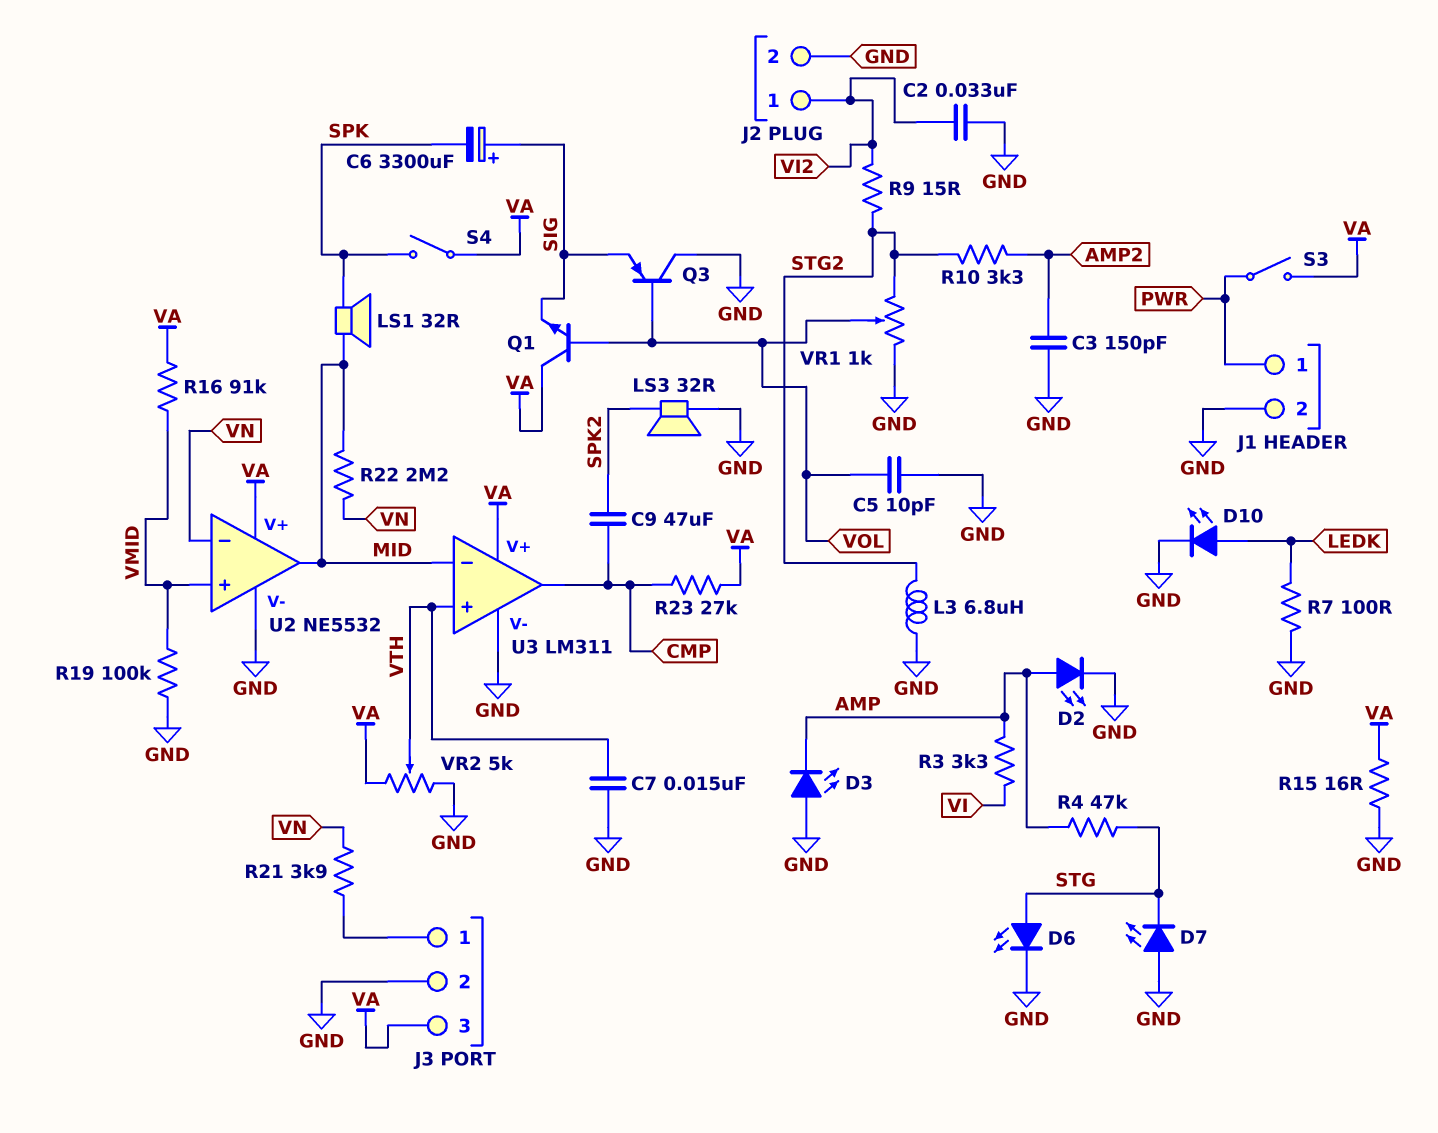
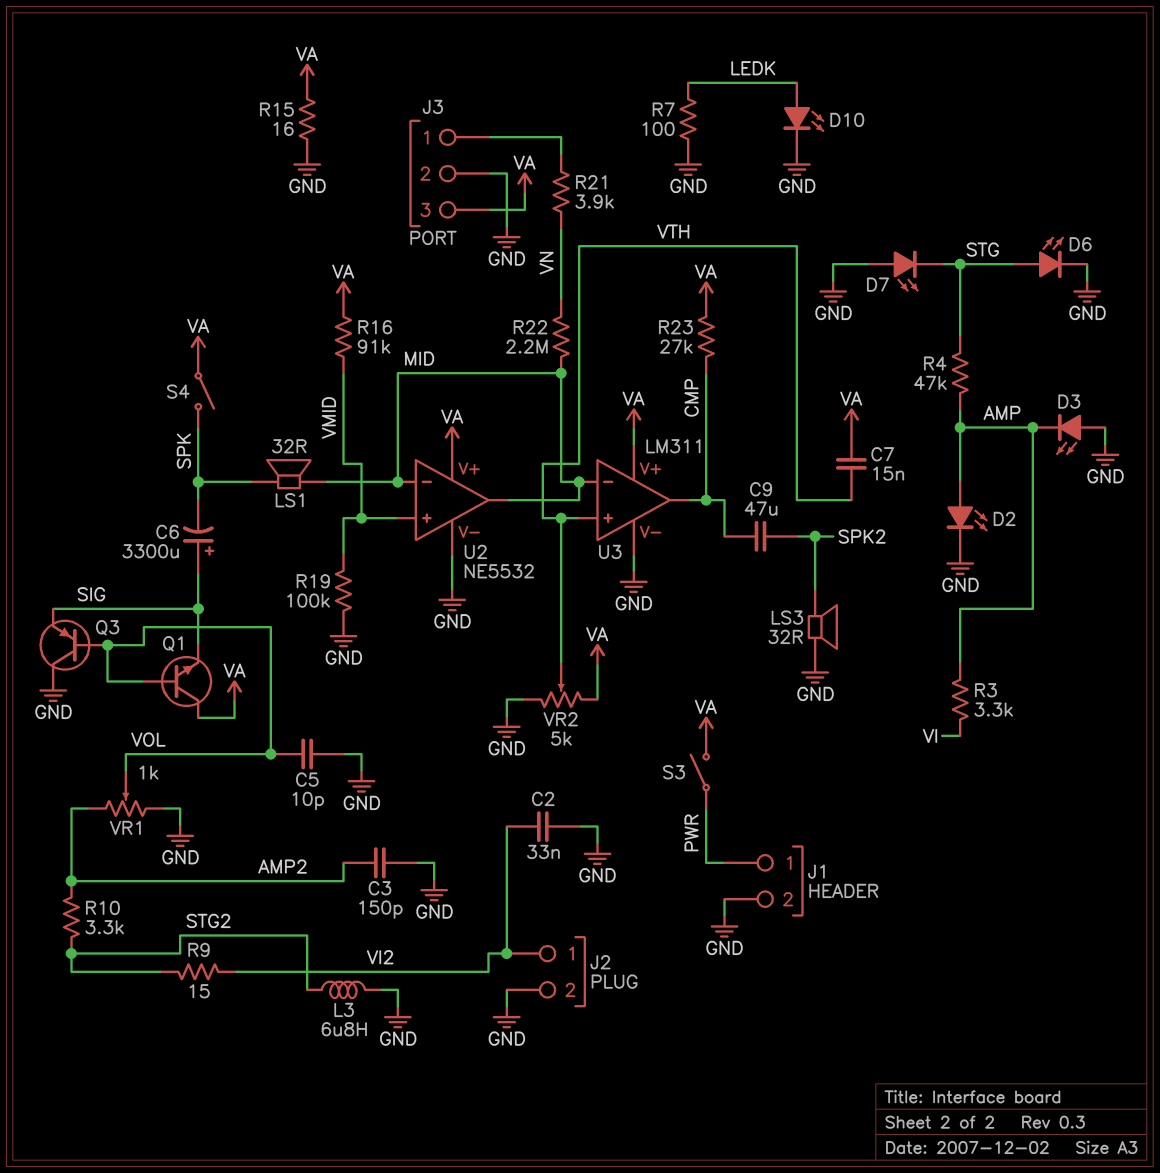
C7: 15nF (GND, VTH) -> 15nF (VA, VTH)
U2 pin in-: VN -> MID
VR1: 1k (GND, STG2, wiper VOL) -> 1k (AMP2, GND, wiper VOL)

